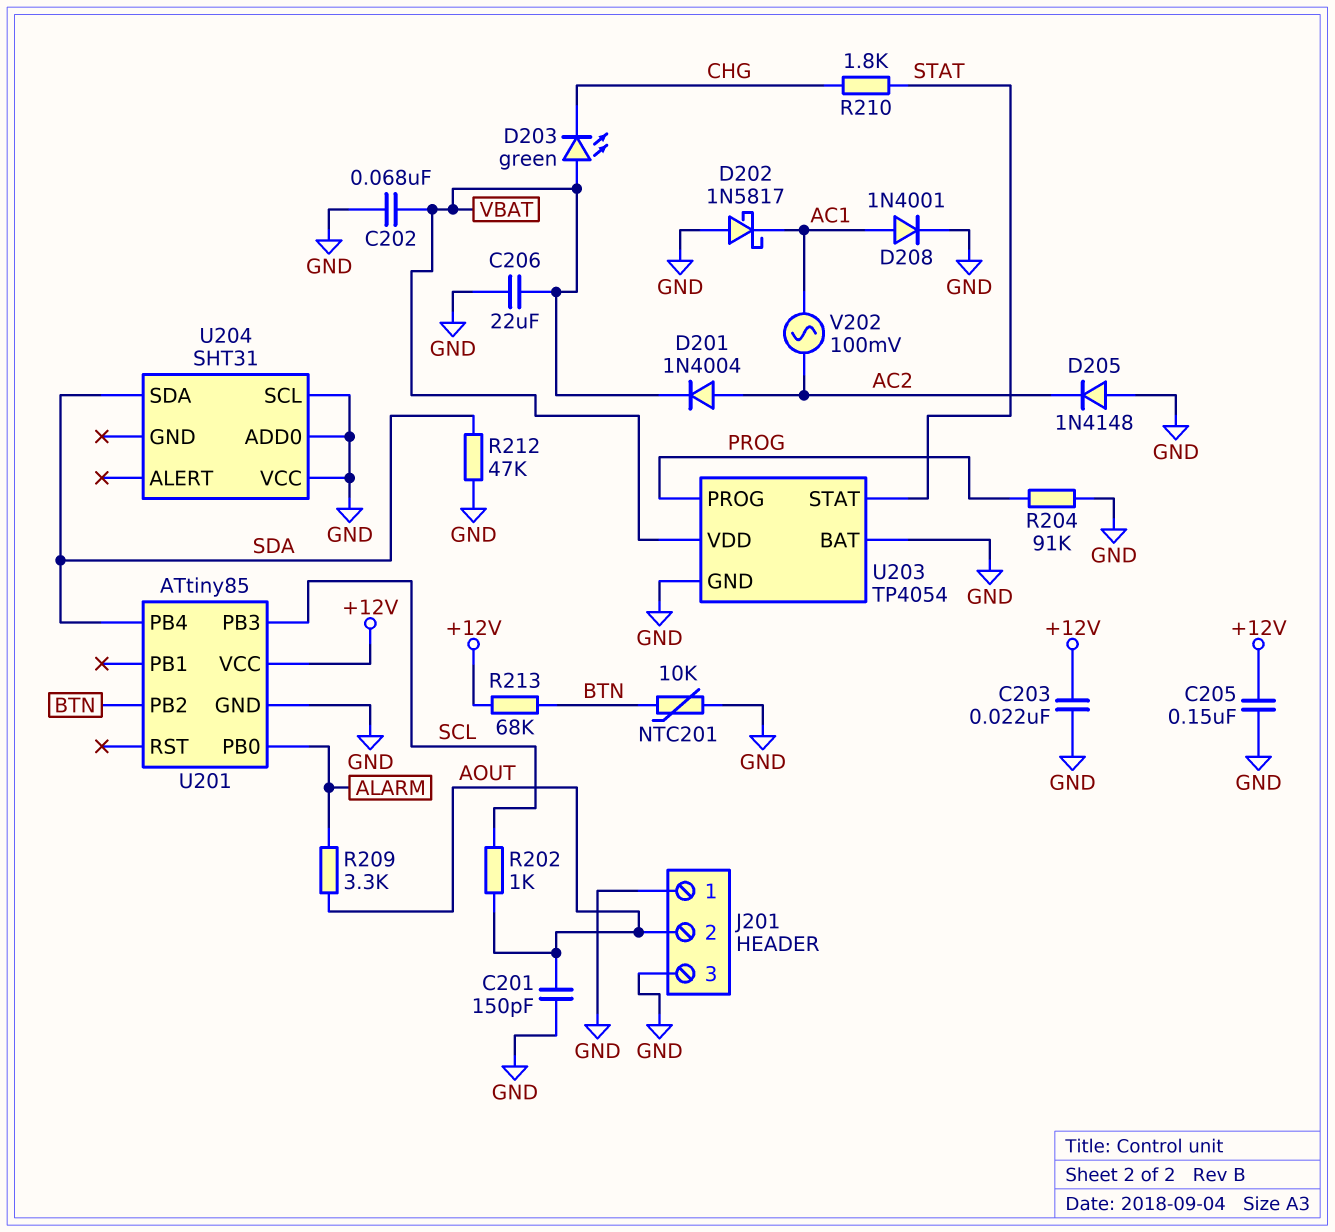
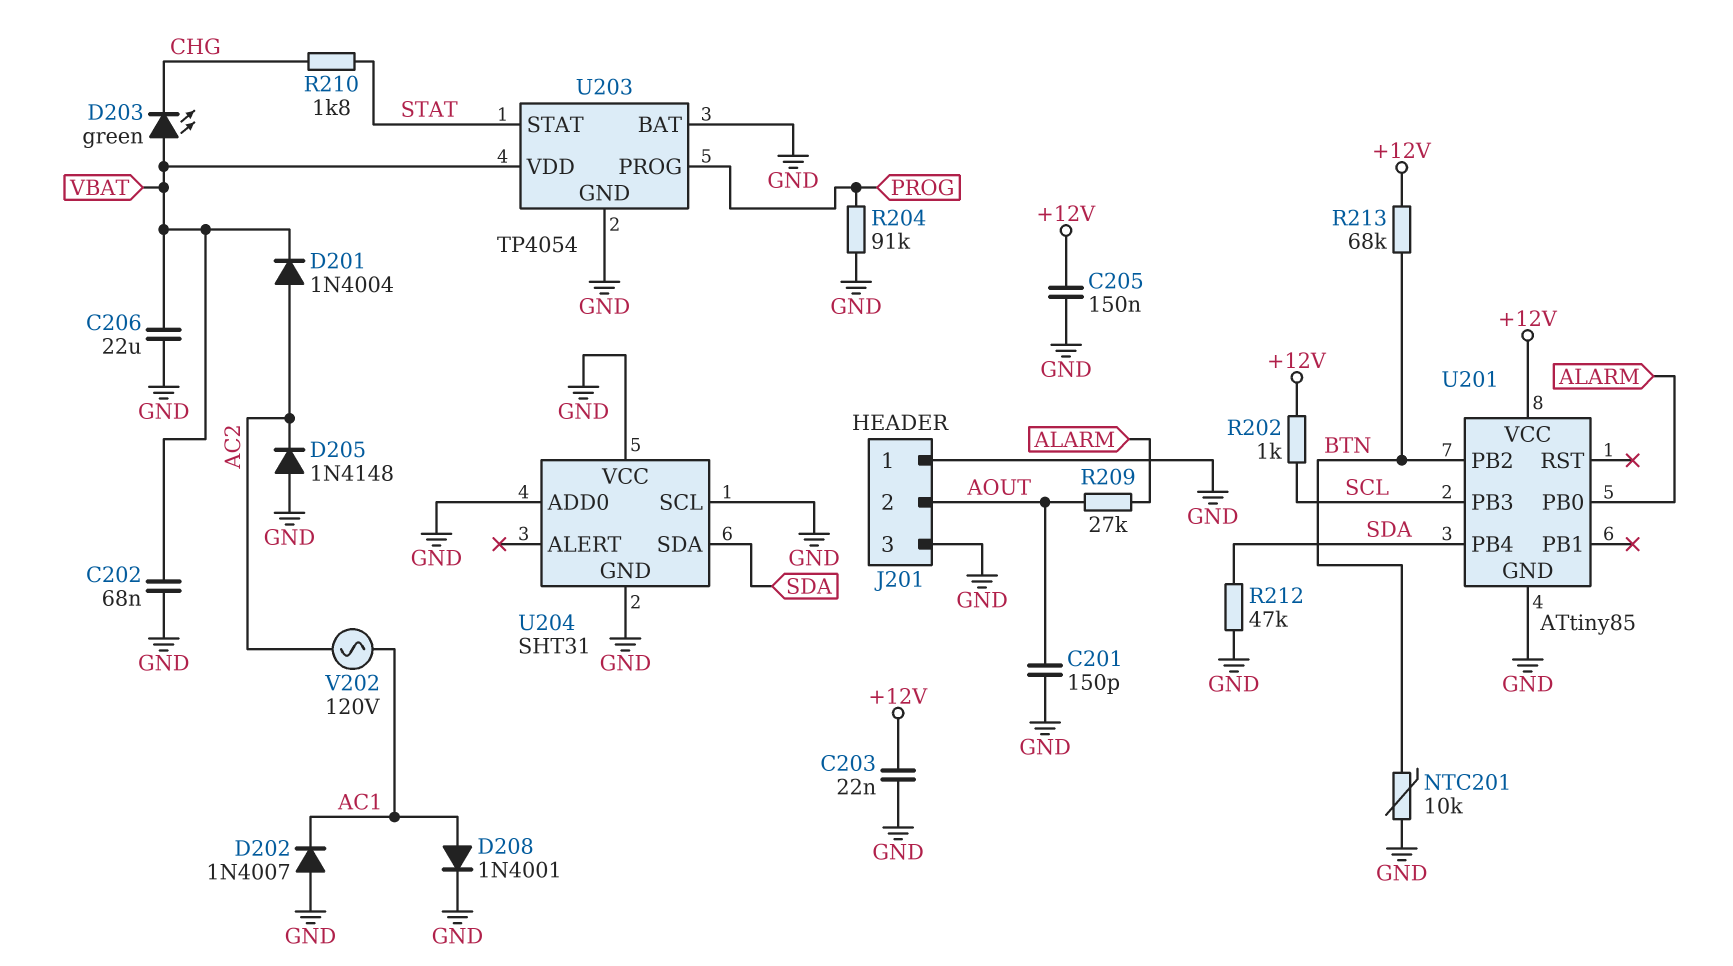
D202: schottky 1N5817 (A GND, K AC1) -> diode 1N4007 (A GND, K AC1)
R202: 1k (AOUT, SCL) -> 1k (+12V, SCL)
R209: 3.3k (ALARM, AOUT) -> 27k (ALARM, AOUT)
U204 pin GND: none -> GND
V202: AC 100mV (AC1, AC2) -> AC 120V (AC1, AC2)

